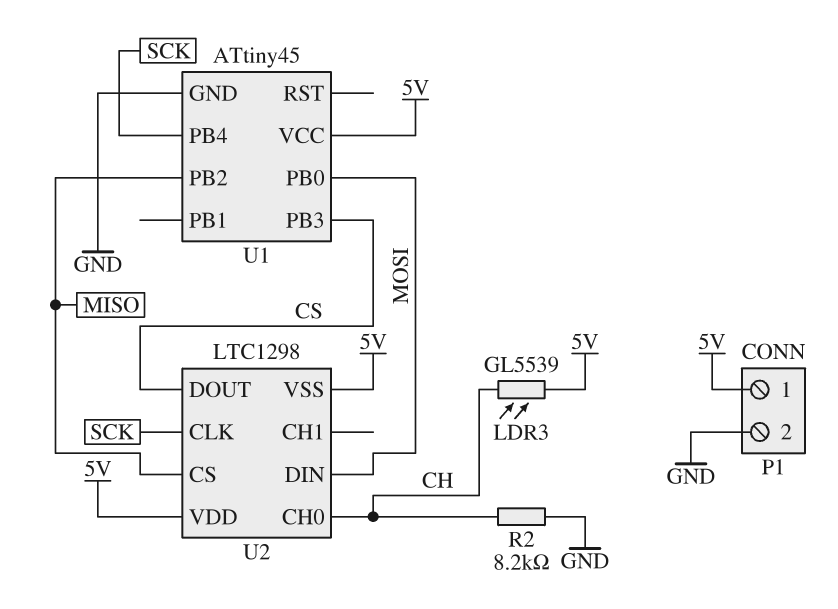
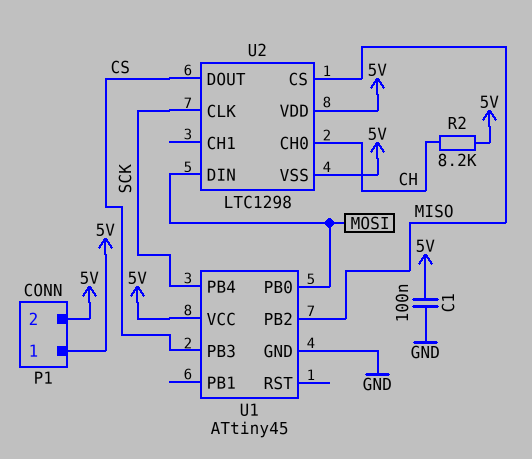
C1: none -> 100nF (5V, GND)
LDR3: GL5539 (5V, CH) -> none
P1 pin 2: GND -> 5V
R2: 8.2k (CH, GND) -> 8.2k (5V, CH)

